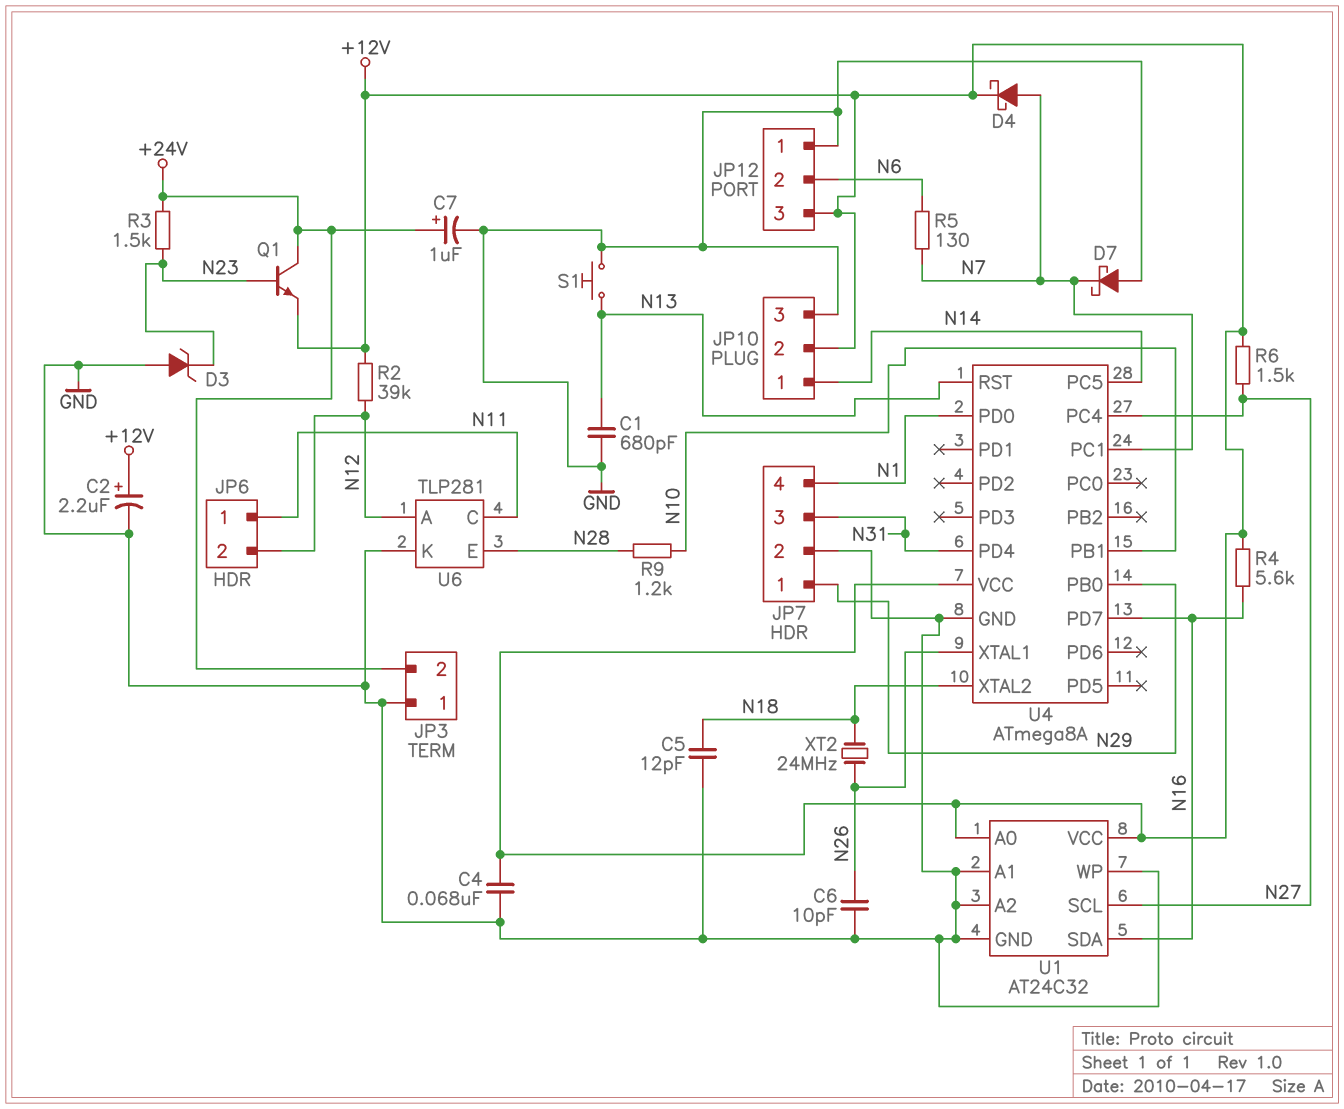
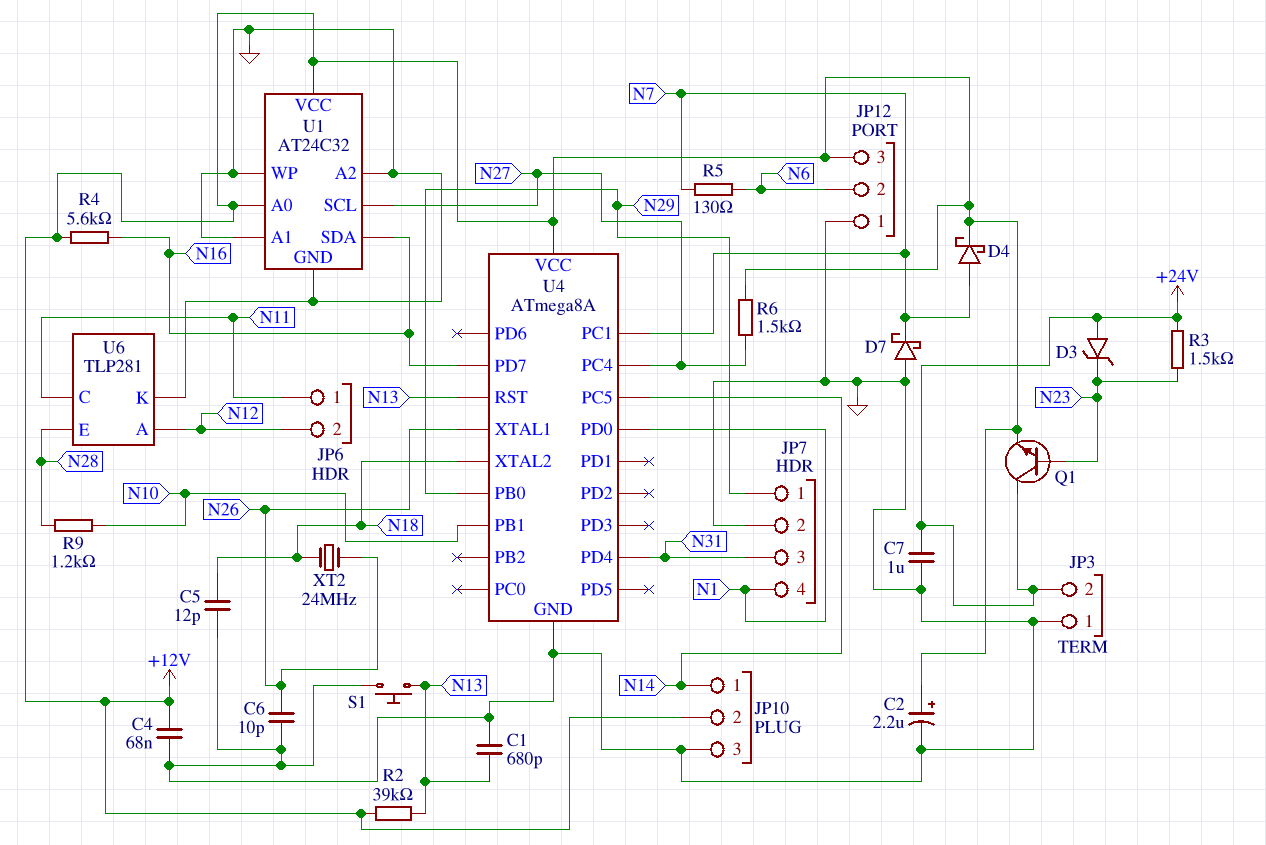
C7: 1uF (plus +24V, minus GND) -> 1uF (+24V, GND)
D3: zener (A GND, K N23) -> zener (A +24V, K N23)
R2: 39k (+12V, N12) -> 39k (+12V, N13)

